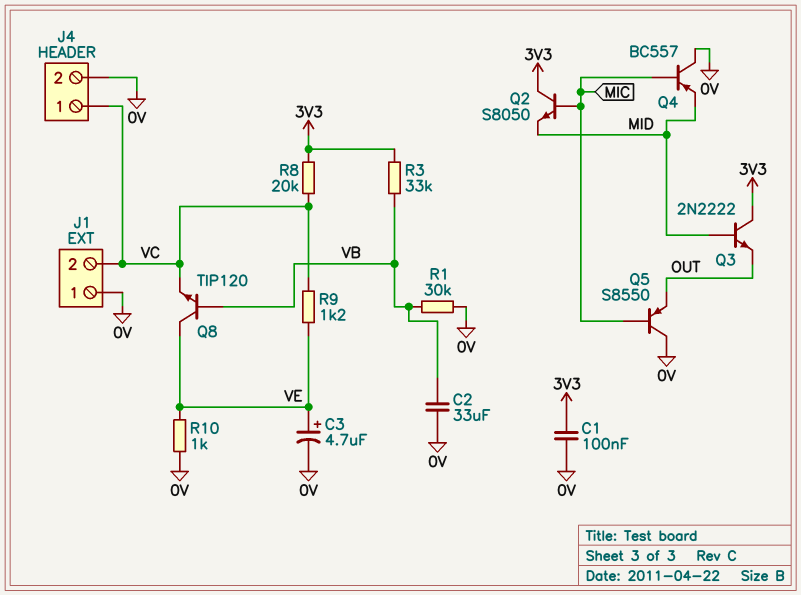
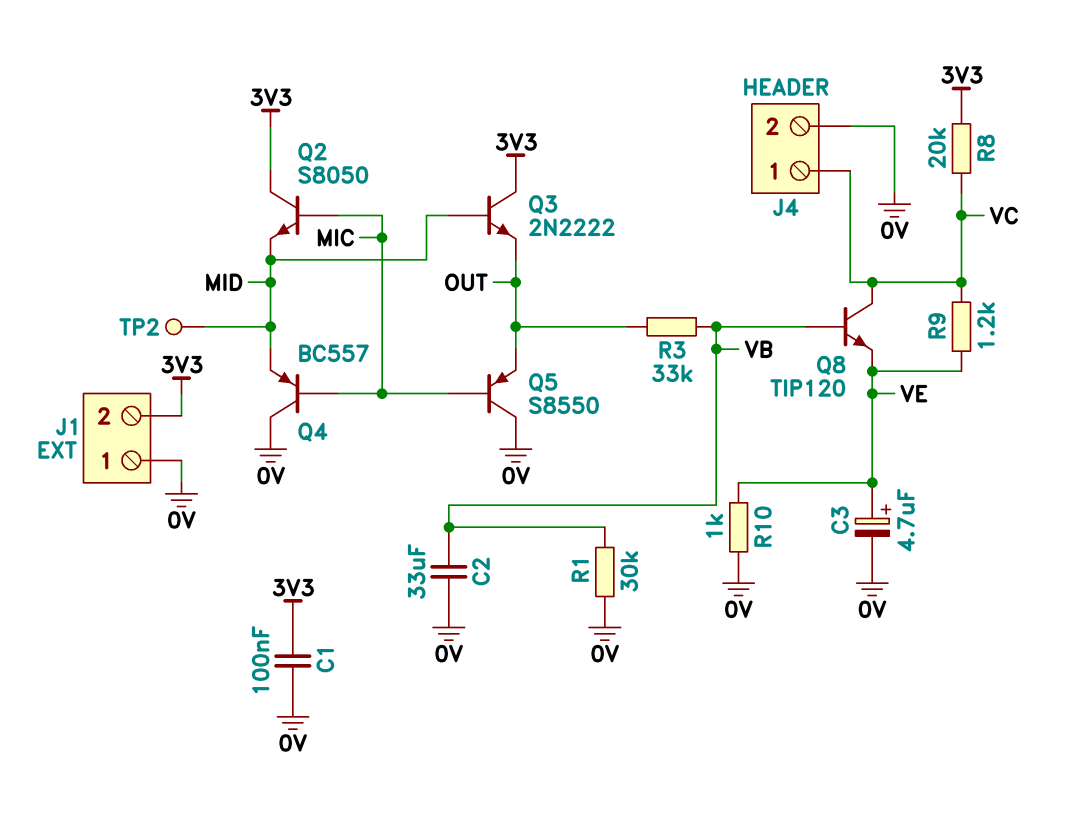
J1 pin 2: VC -> 3V3
Q8: NPN TIP120 (B VB, C VE, E VC) -> NPN TIP120 (B VB, C VC, E VE)
R3: 33k (3V3, VB) -> 33k (OUT, VB)
TP2: none -> test point (MID)

